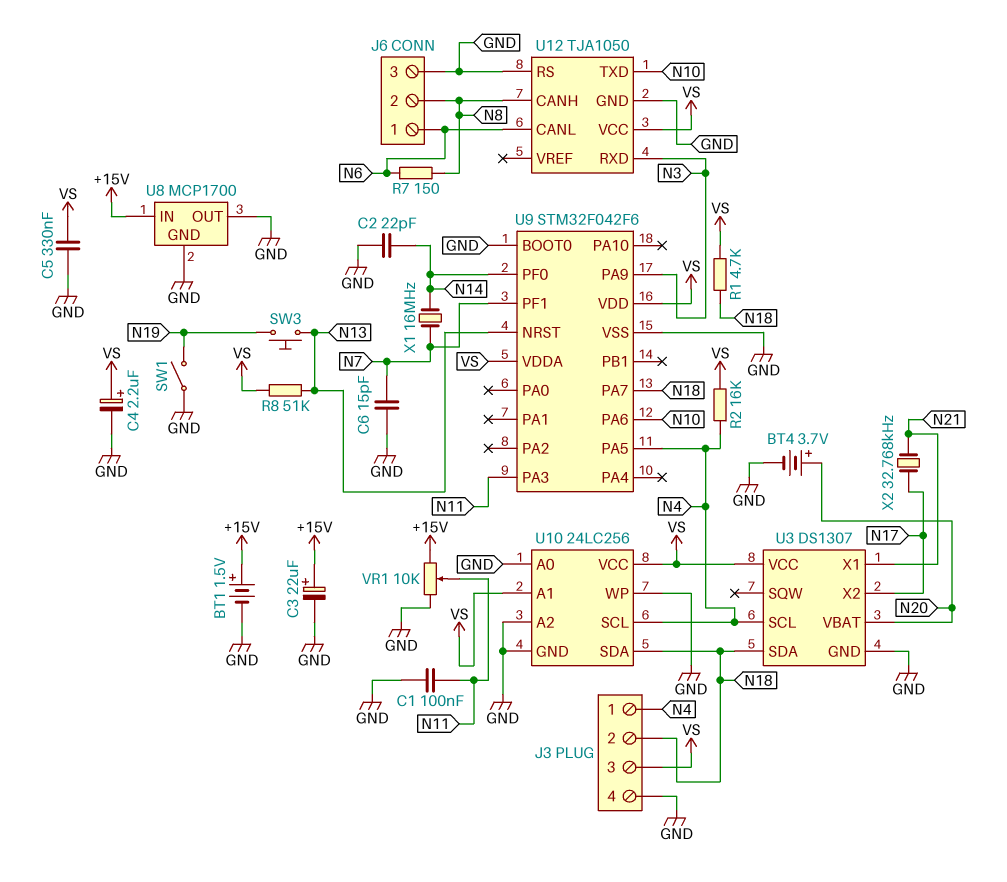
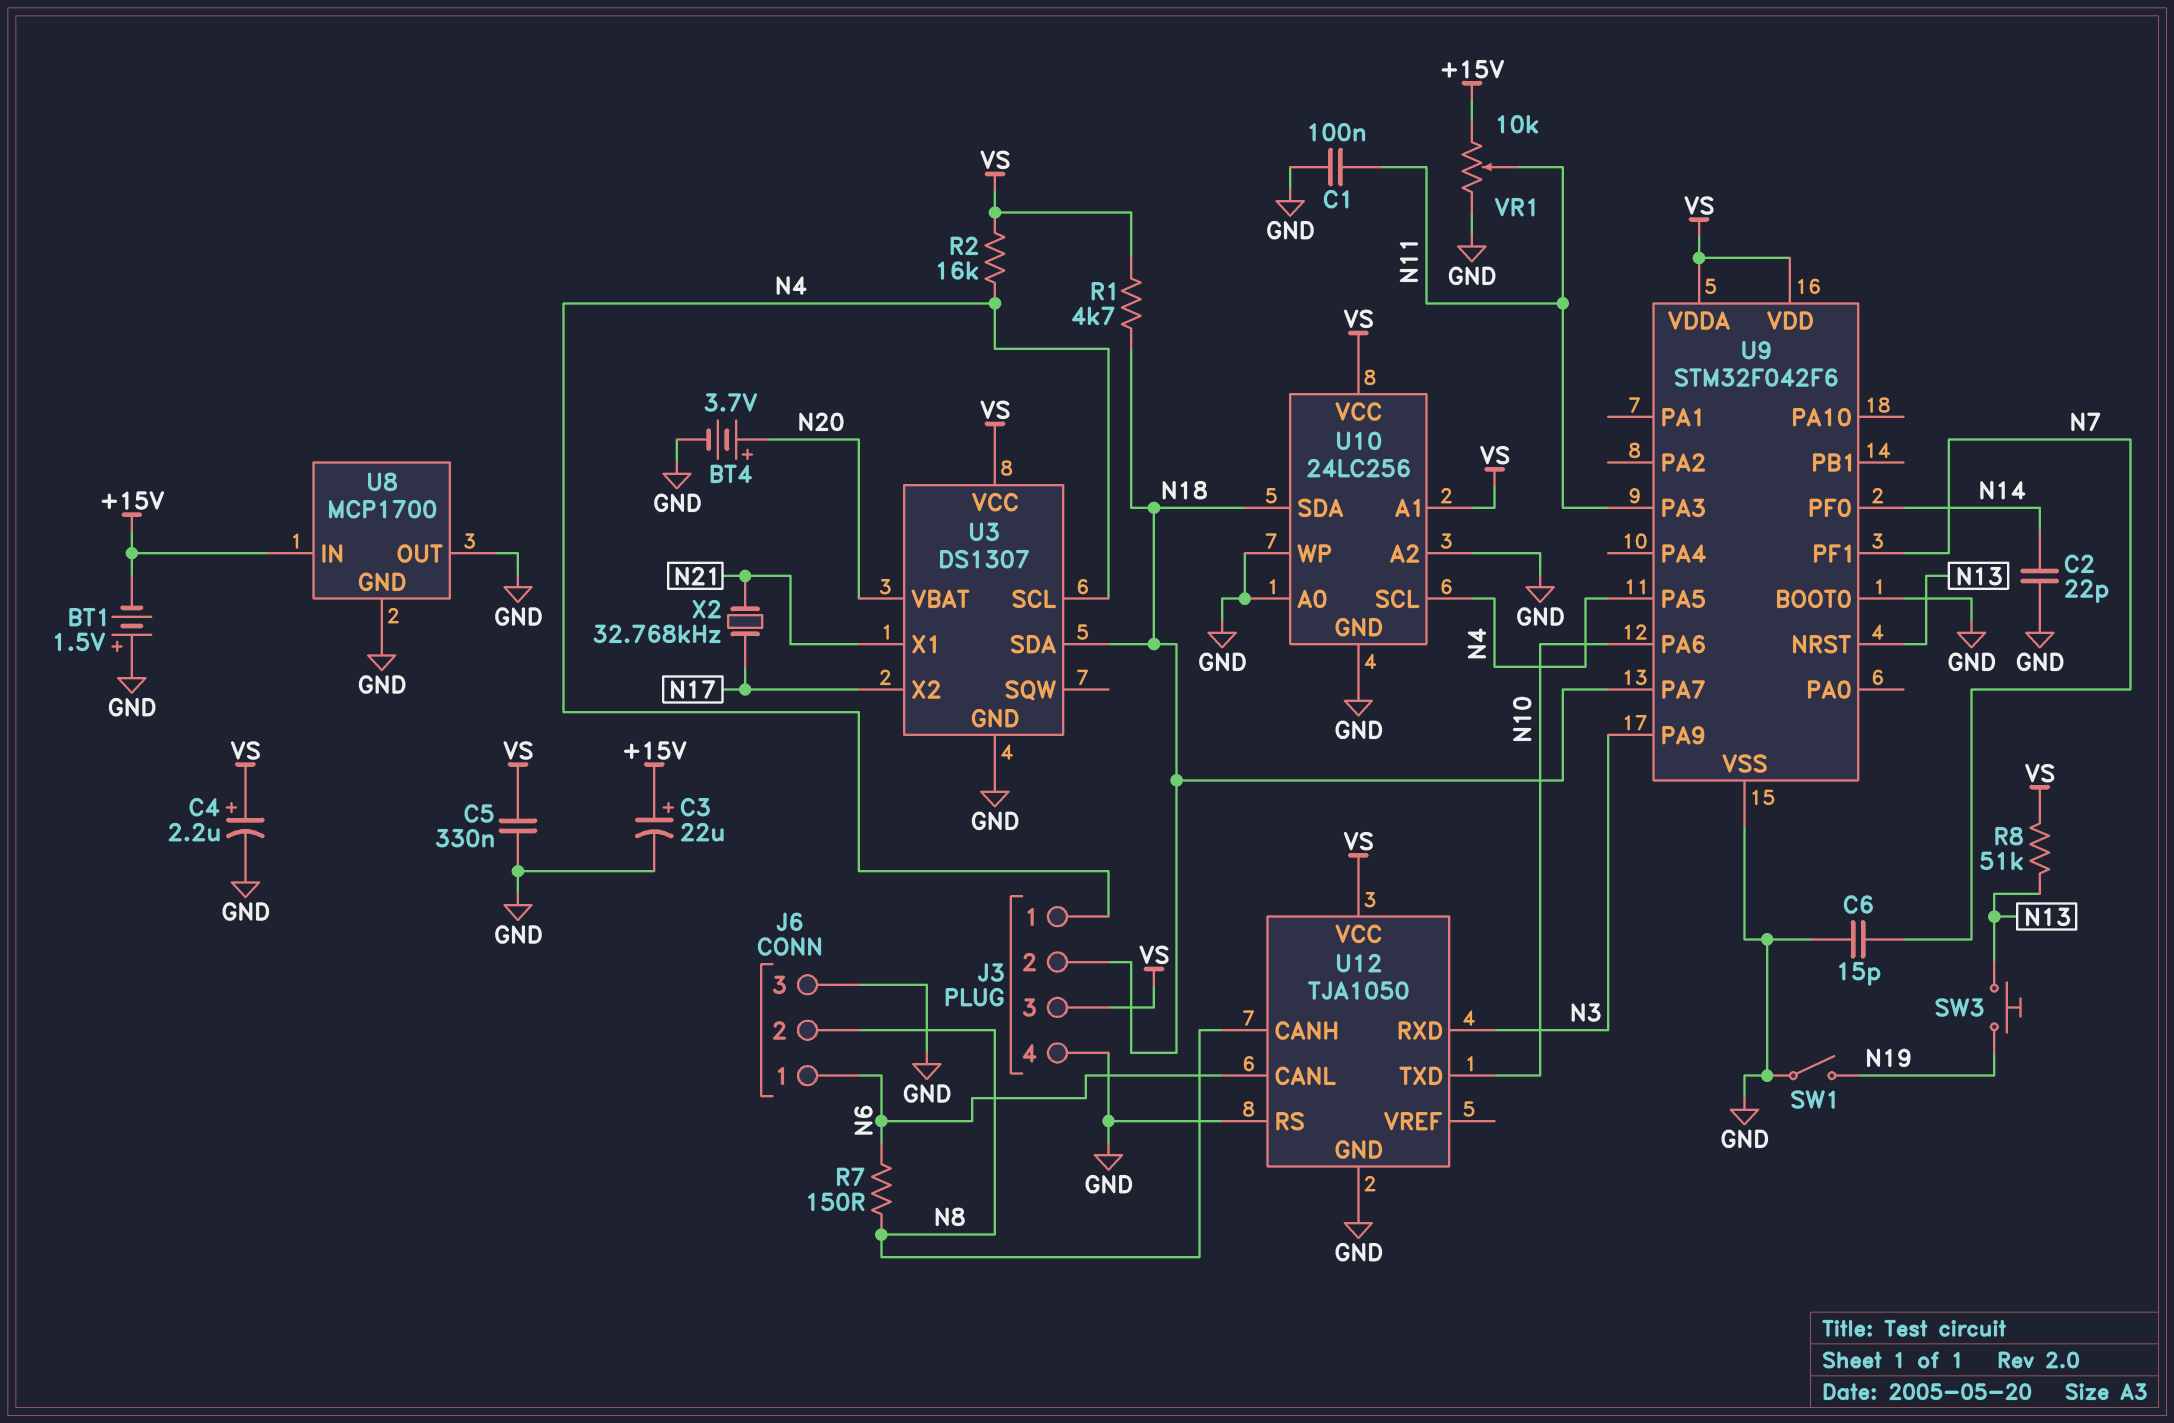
BT1: 1.5V (plus +15V, minus GND) -> 1.5V (plus GND, minus +15V)
X1: 16MHz (N7, N14) -> none

